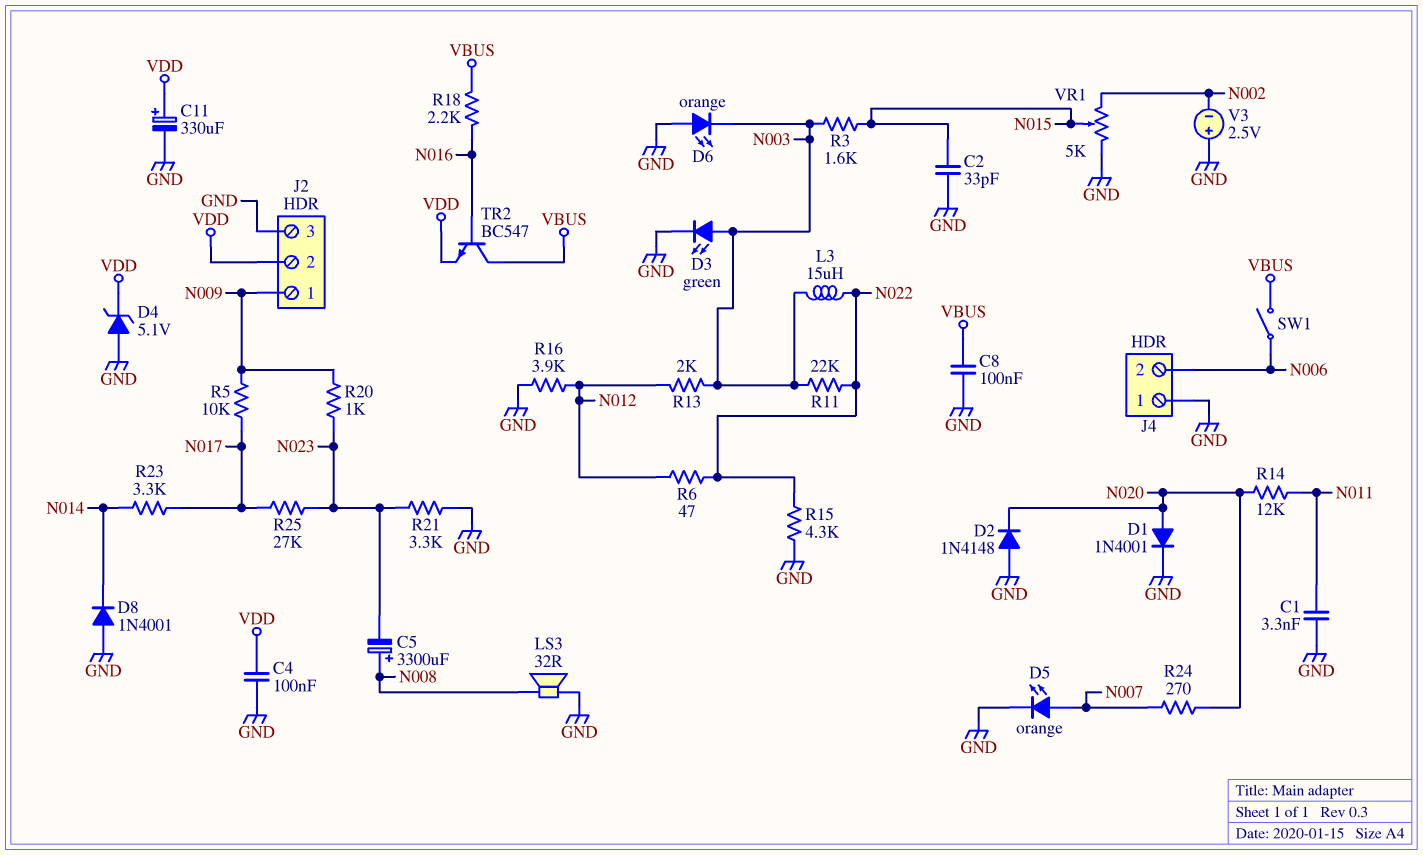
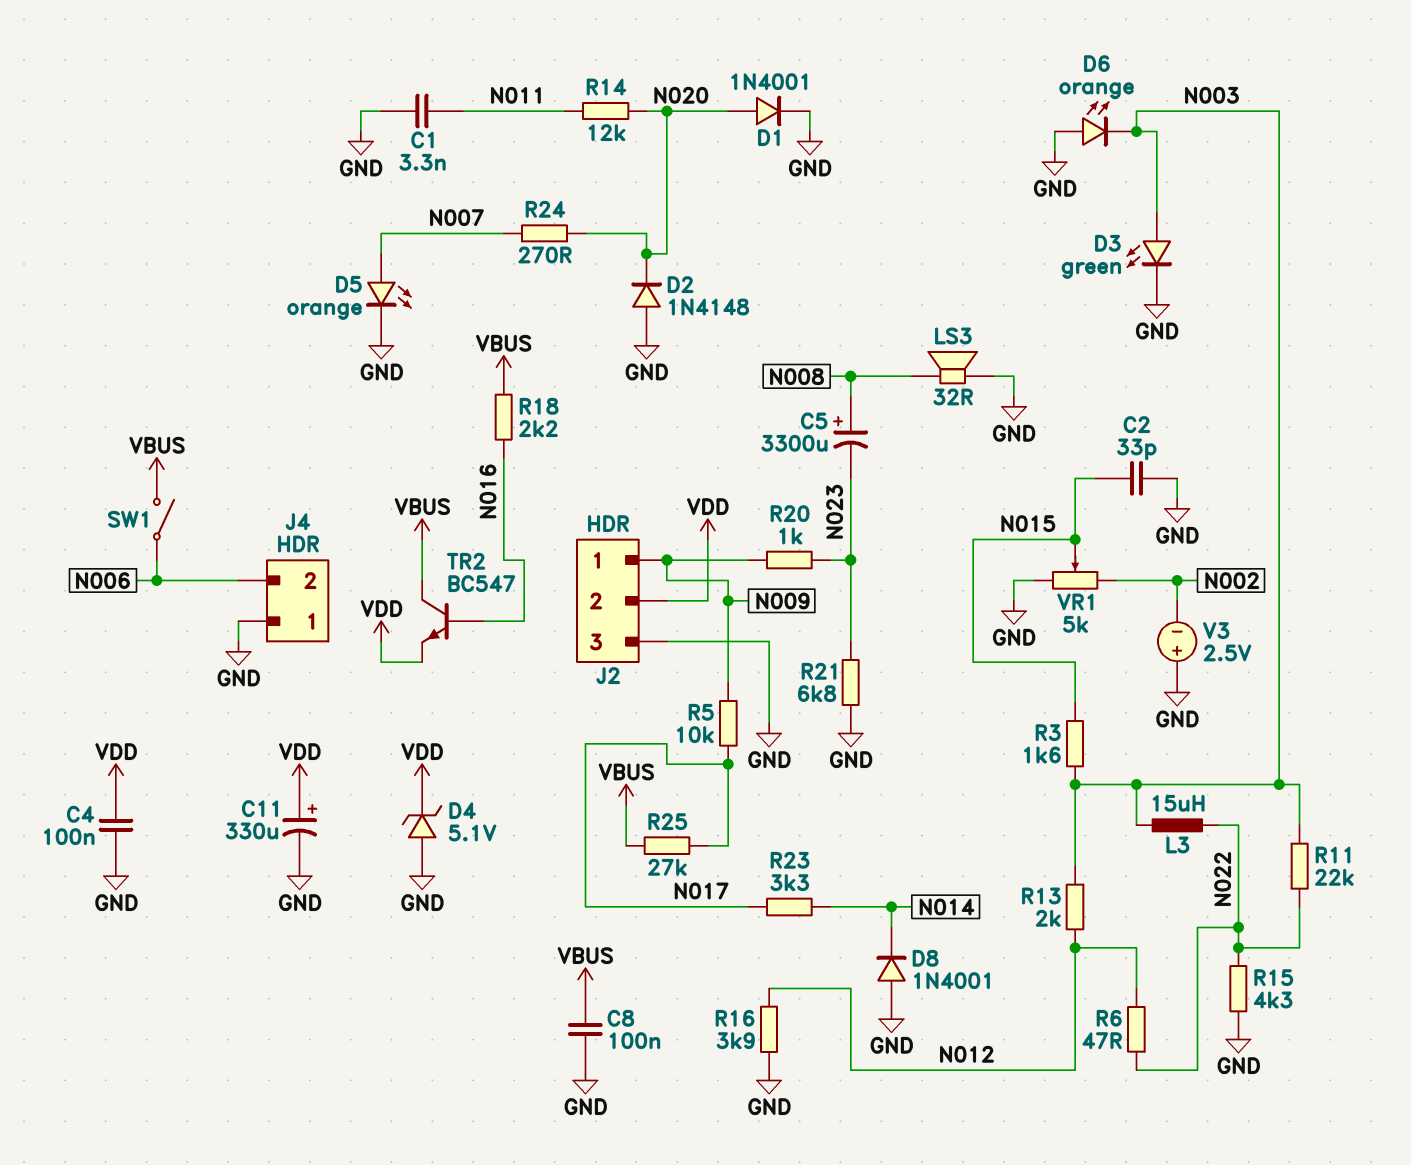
R21: 3.3k (GND, N023) -> 6.8k (GND, N023)
R25: 27k (N017, N023) -> 27k (N017, VBUS)

